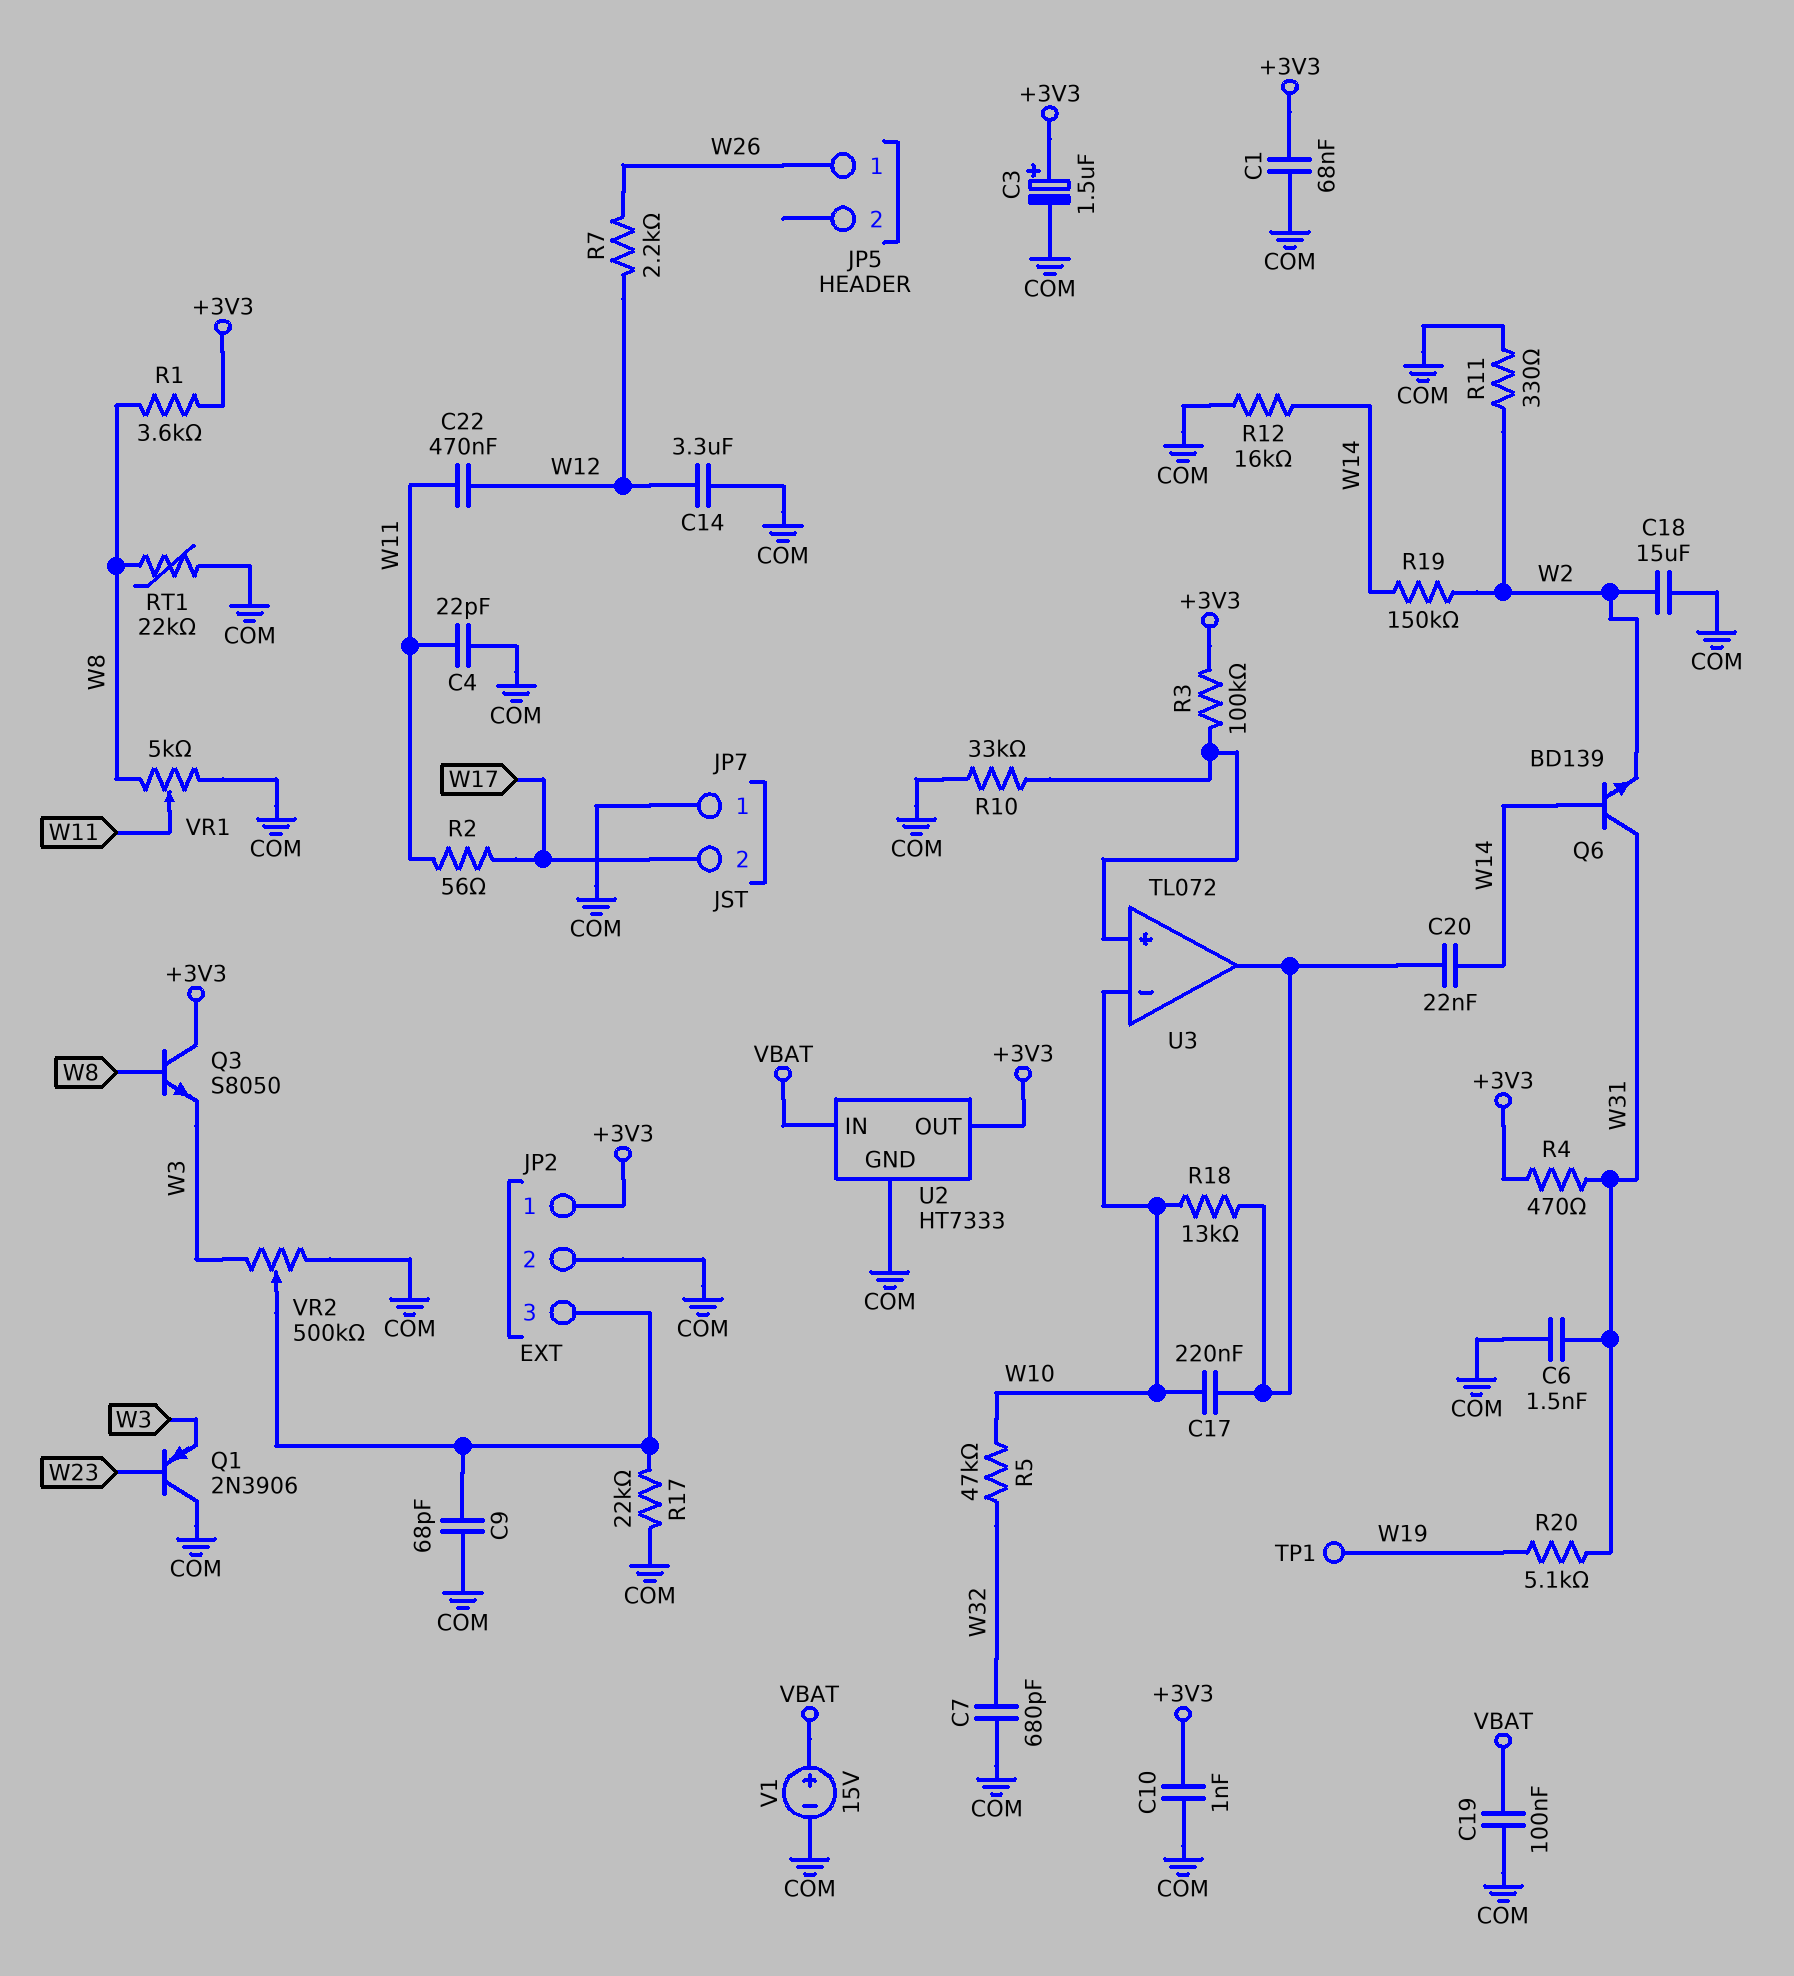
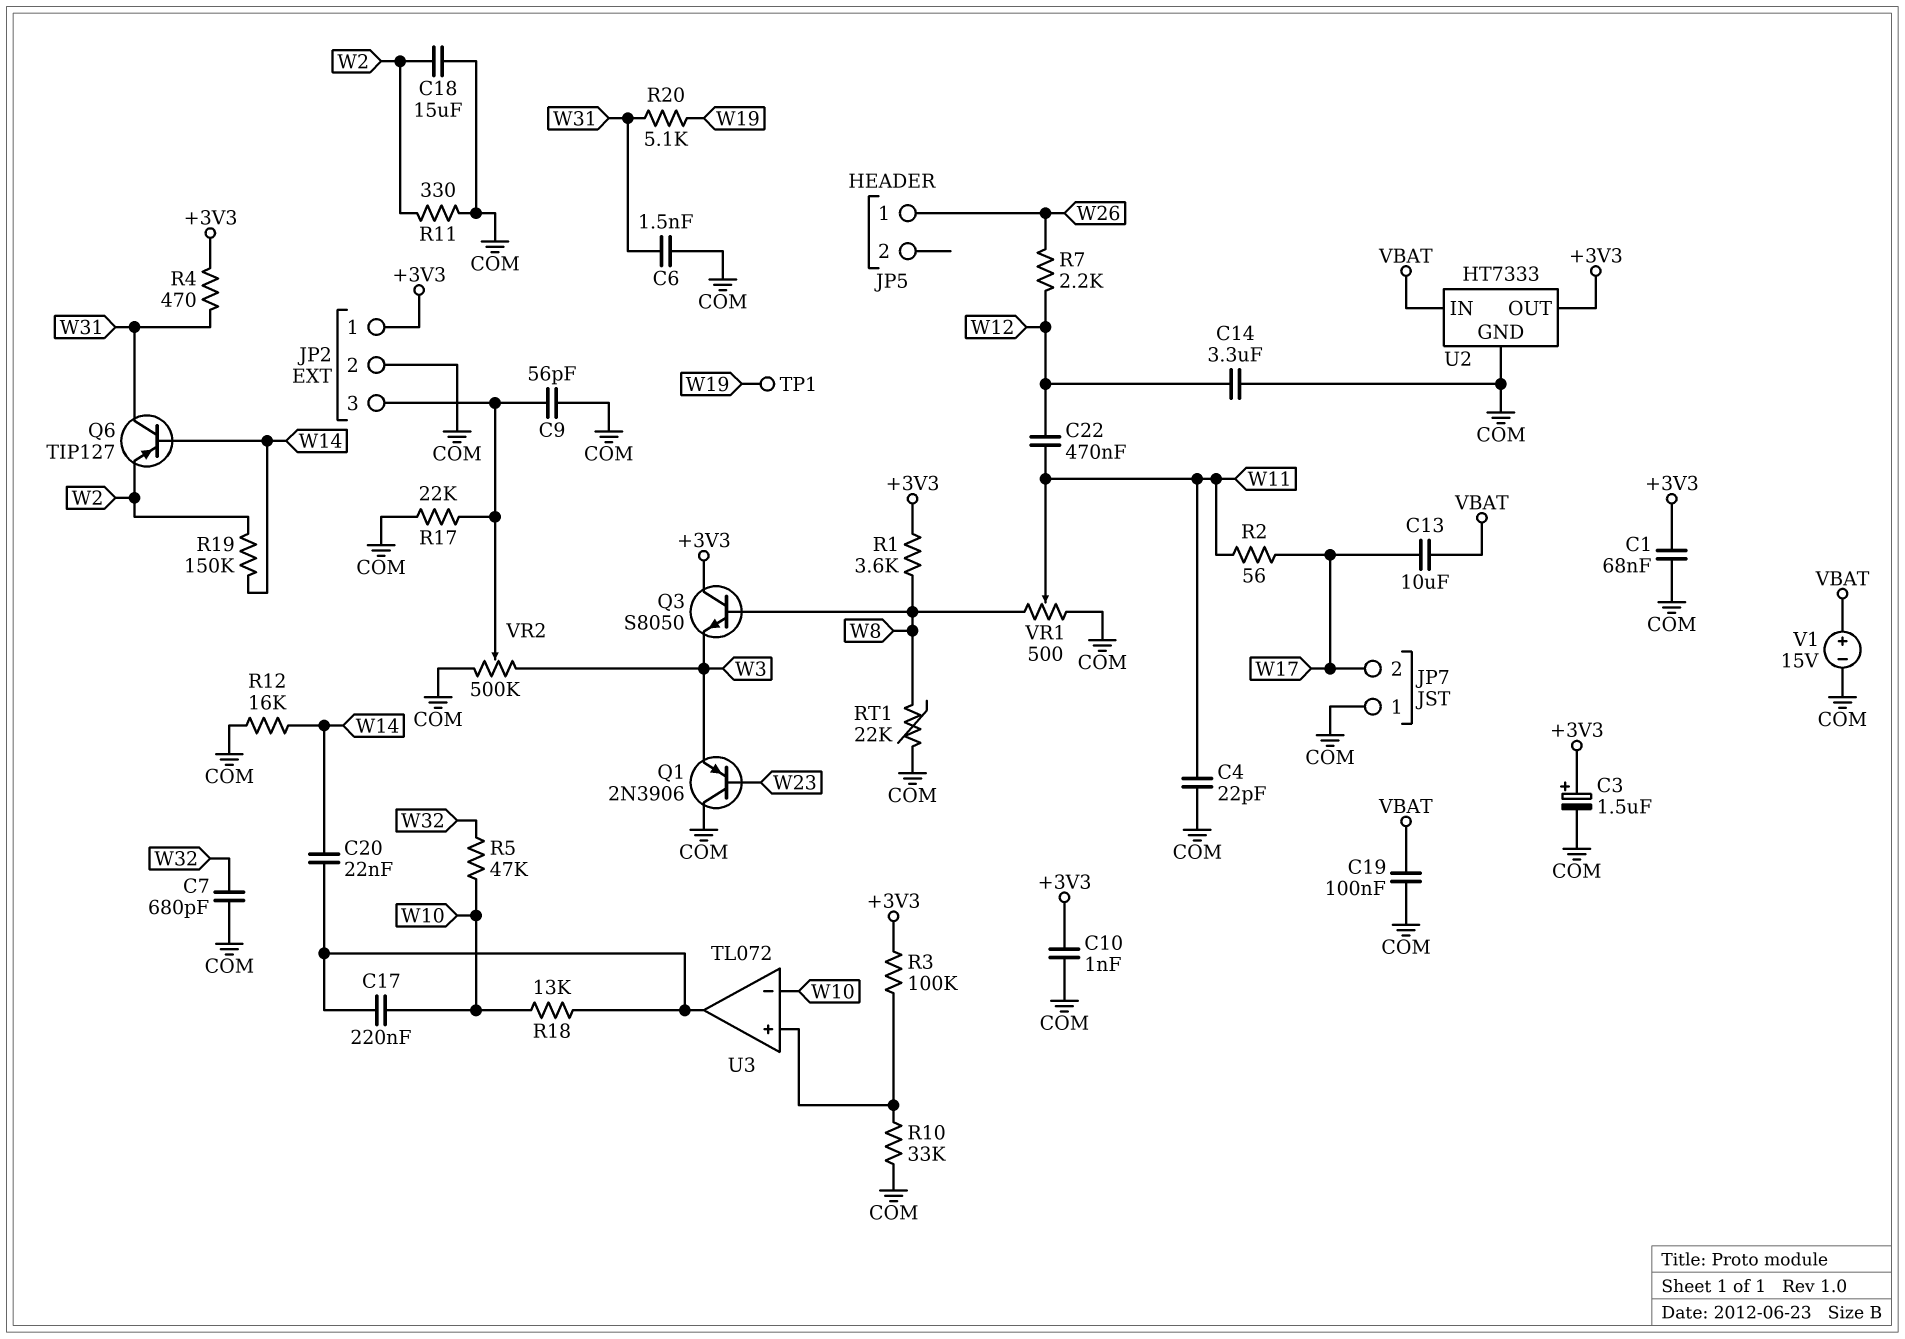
C9: 68pF (COM, JP2/3) -> 56pF (COM, JP2/3)
C13: none -> 10uF (VBAT, W17)
Q6: NPN BD139 (B W14, C W31, E W2) -> PNP TIP127 (B W14, C W31, E W2)
VR1: 5k (COM, W8, wiper W11) -> 500 (COM, W8, wiper W11)

